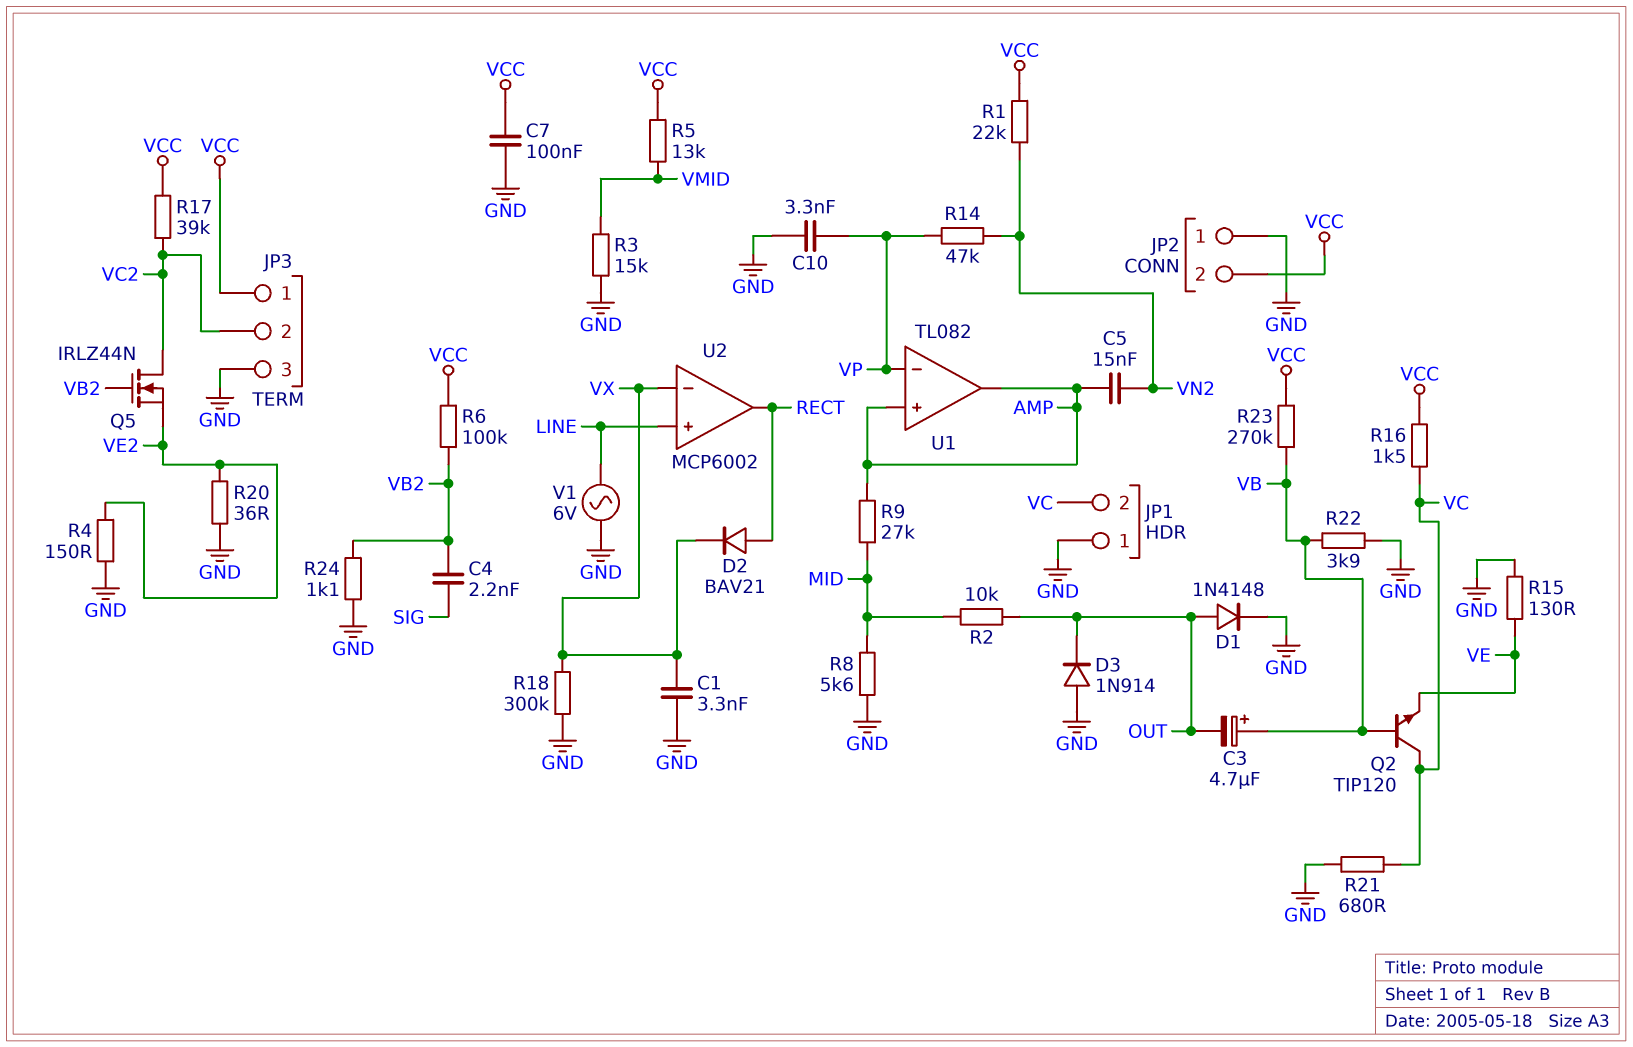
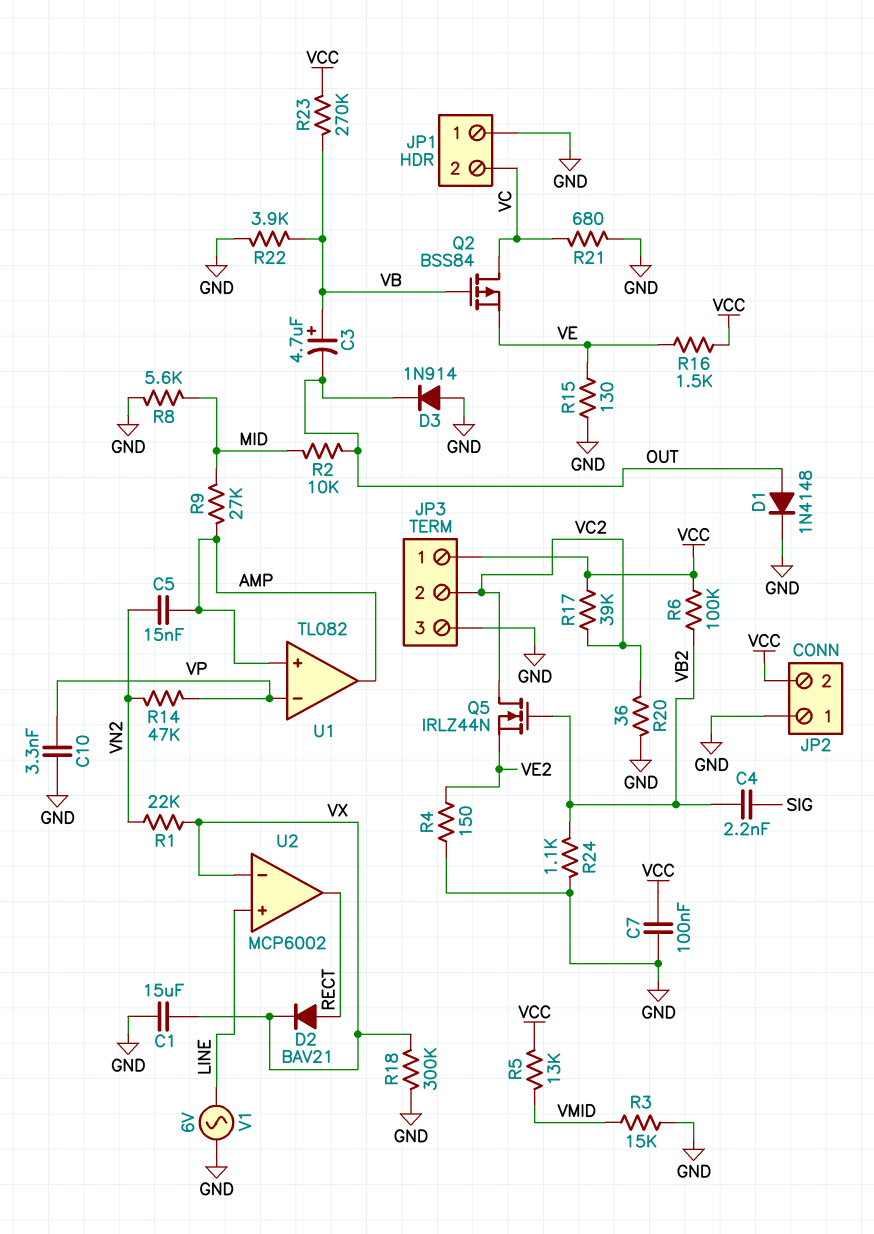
C1: 3.3nF (GND, VX) -> 15uF (GND, VX)
Q2: NPN TIP120 (B VB, C VC, E VE) -> PMOS BSS84 (G VB, D VC, S VE)
R1: 22k (VCC, VN2) -> 22k (VN2, VX)
R16: 1.5k (VC, VCC) -> 1.5k (VCC, VE)
R20: 36 (GND, VE2) -> 36 (GND, VC2)

